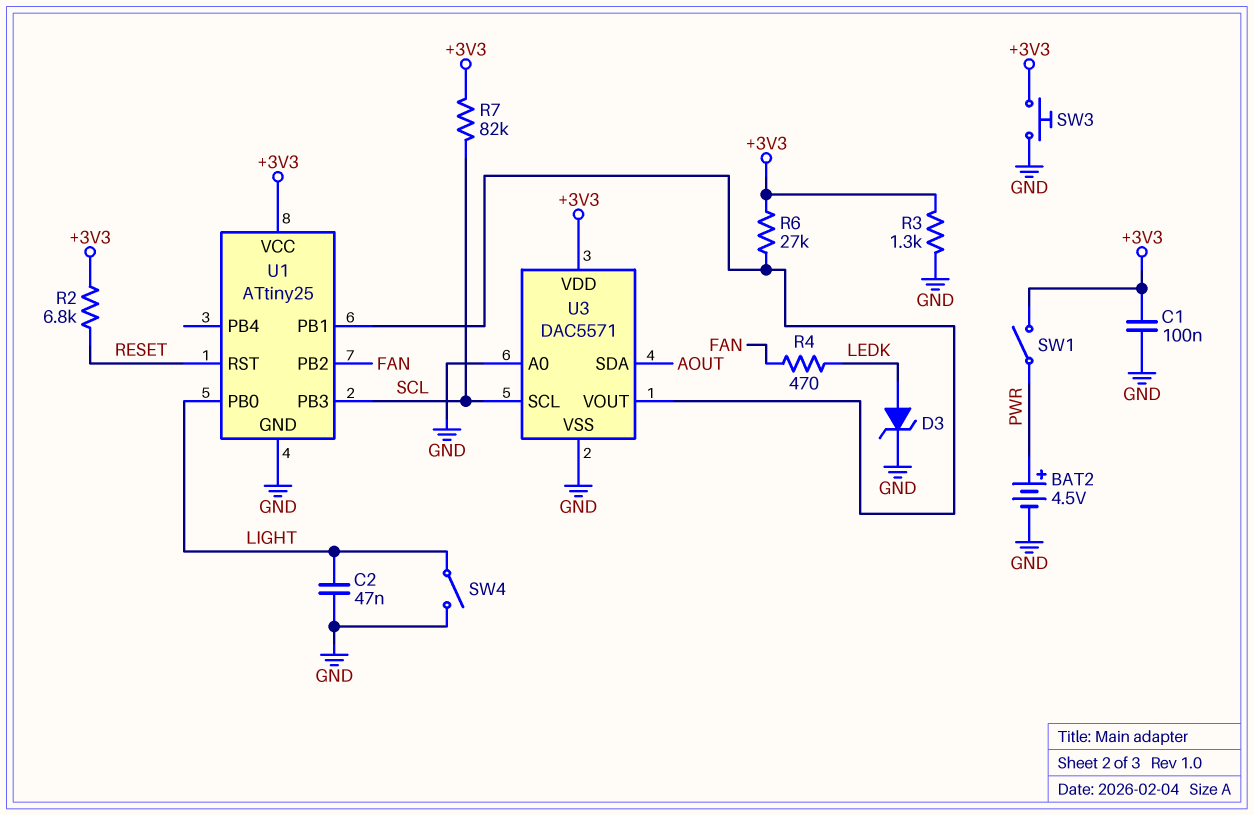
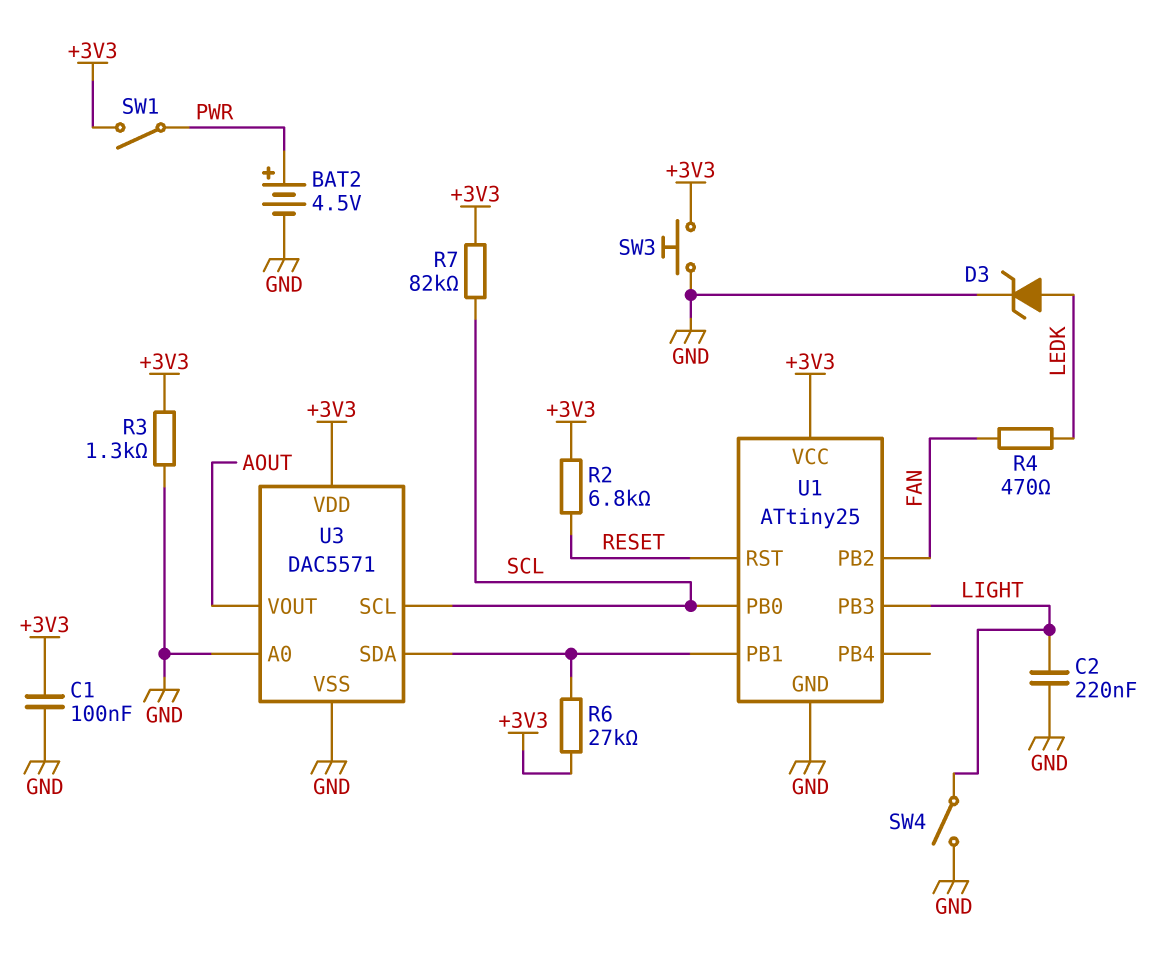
C2: 47nF (GND, LIGHT) -> 220nF (GND, LIGHT)
U1 pin PB0: LIGHT -> SCL
U1 pin PB3: SCL -> LIGHT
U3 pin SDA: AOUT -> U1/PB1
U3 pin VOUT: U1/PB1 -> AOUT

